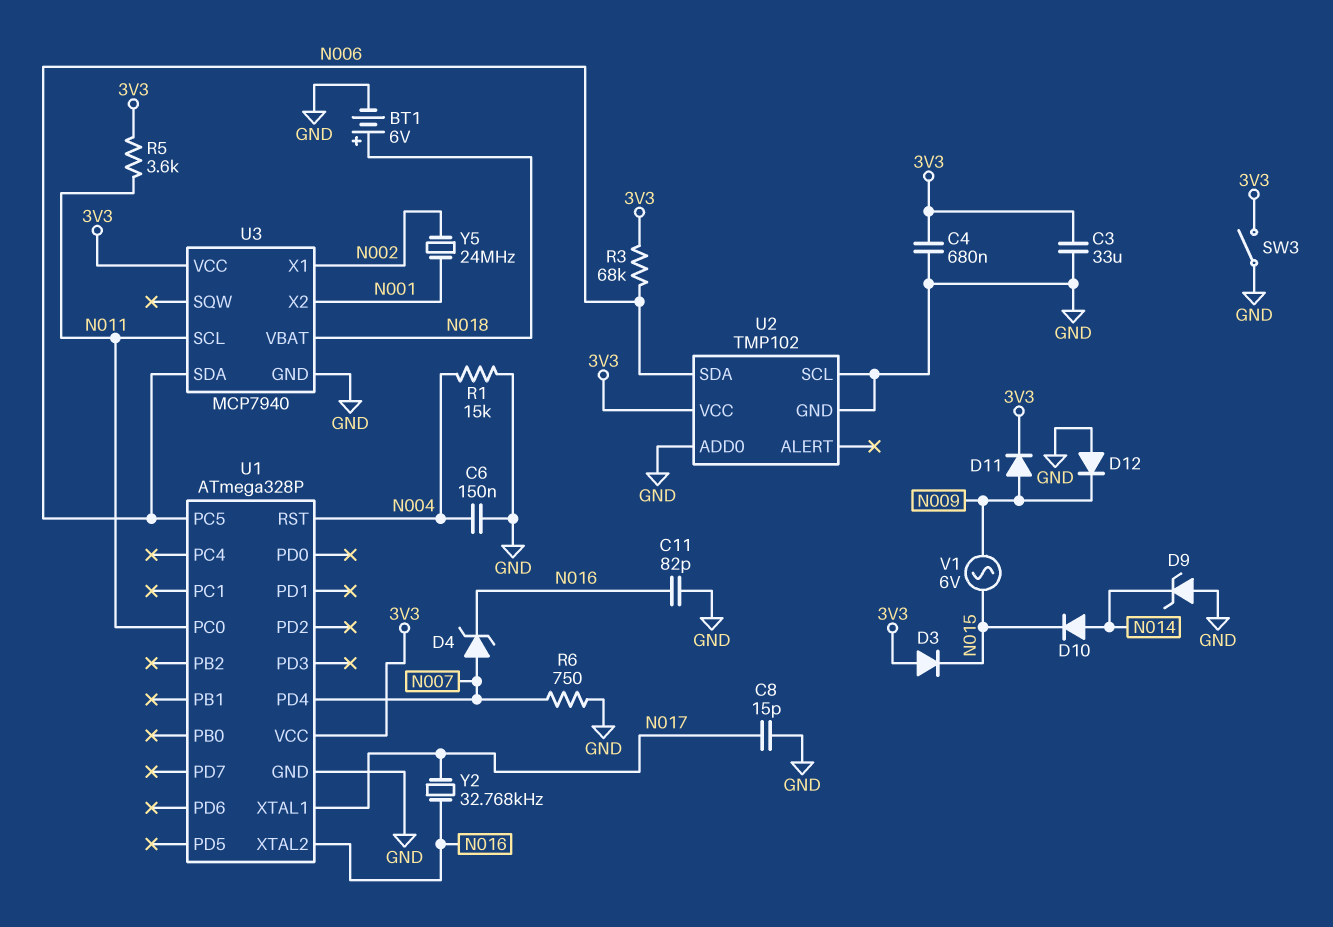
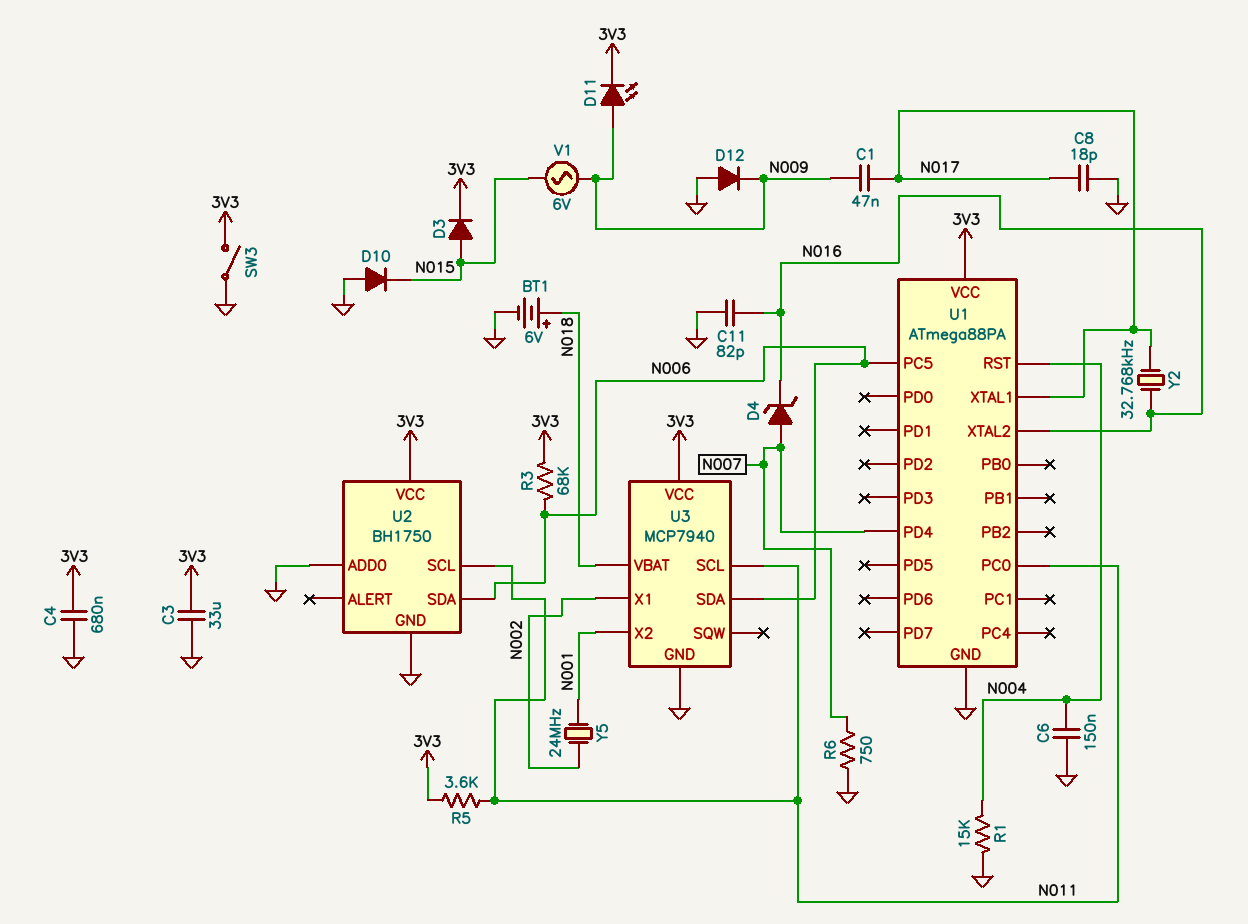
C1: none -> 47nF (N009, N017)
C8: 15pF (GND, N017) -> 18pF (GND, N017)
D3: diode (A 3V3, K N015) -> diode (A N015, K 3V3)
D9: zener (A GND, K N014) -> none
D10: diode (A N014, K N015) -> diode (A GND, K N015)
D11: diode (A N009, K 3V3) -> LED (A N009, K 3V3)
U1: ATmega328P -> ATmega88PA
U2: TMP102 -> BH1750
U2 pin SCL: GND -> N011

